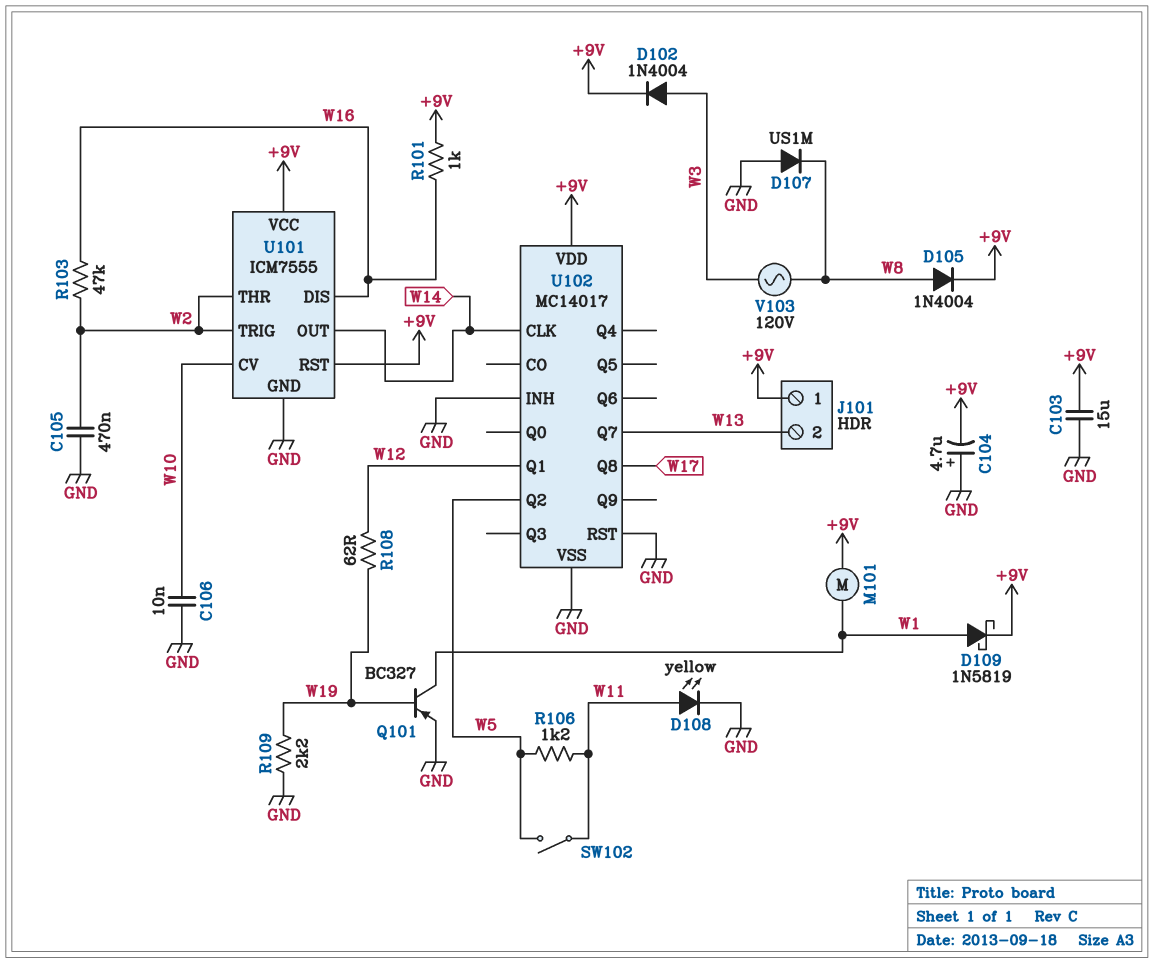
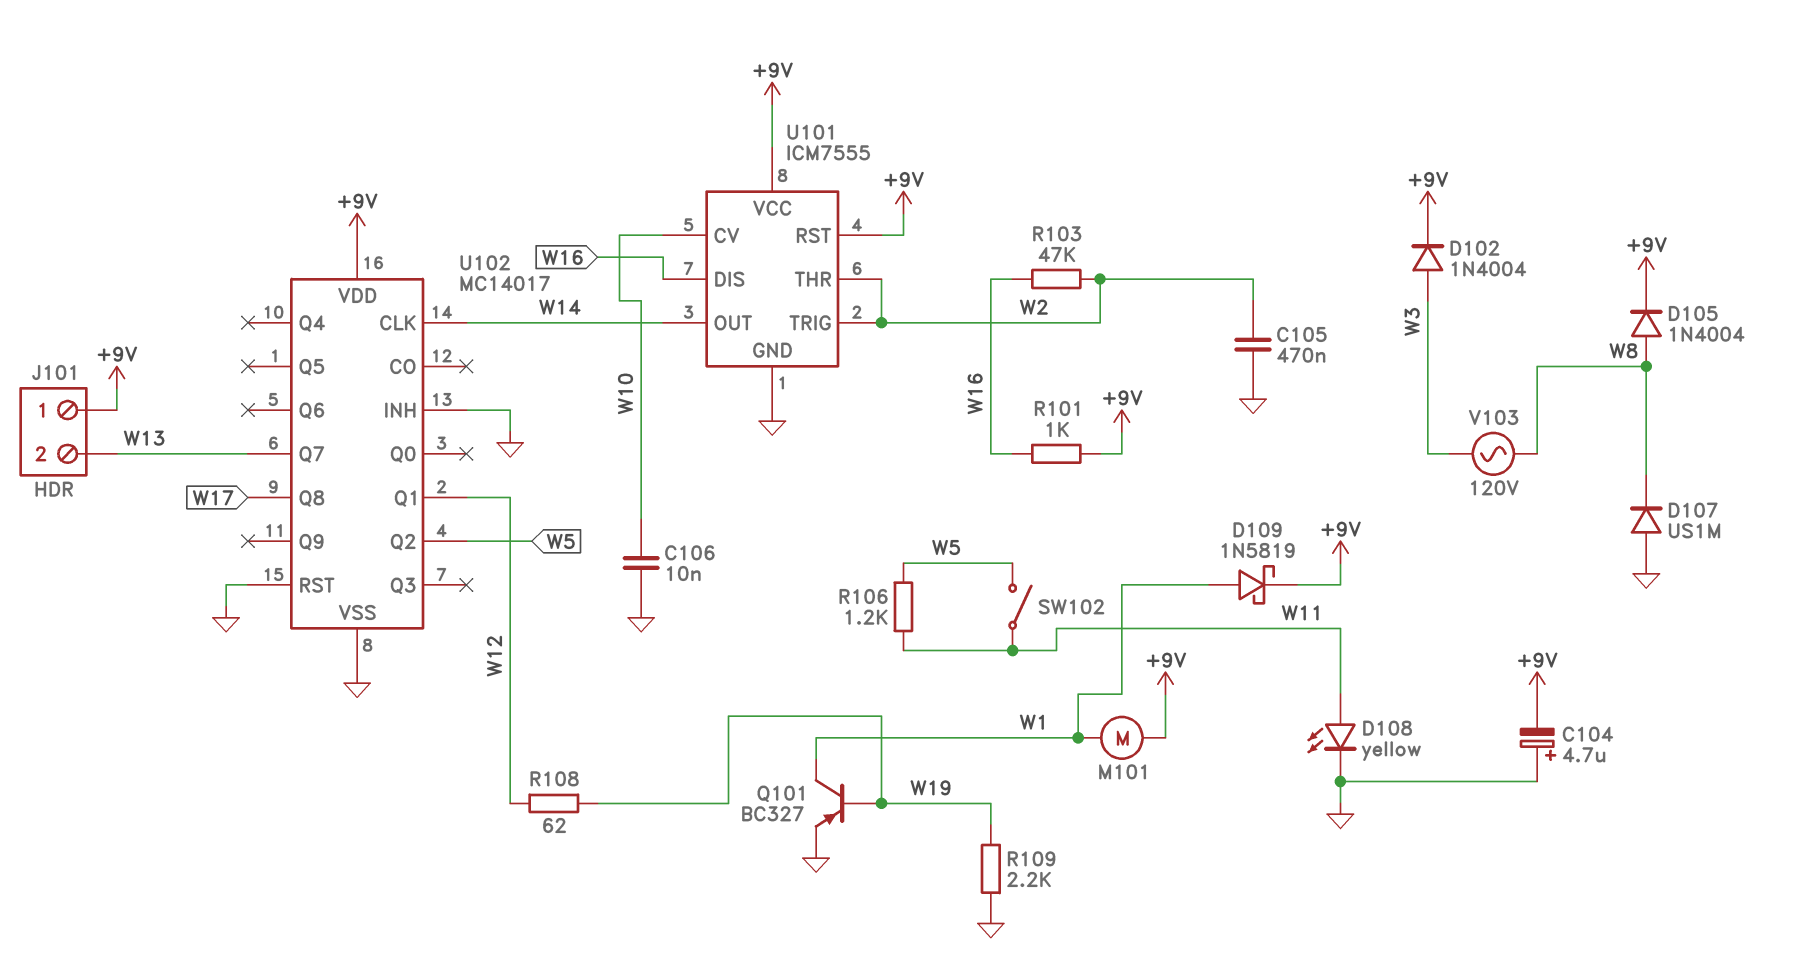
C103: 15uF (+9V, GND) -> none

